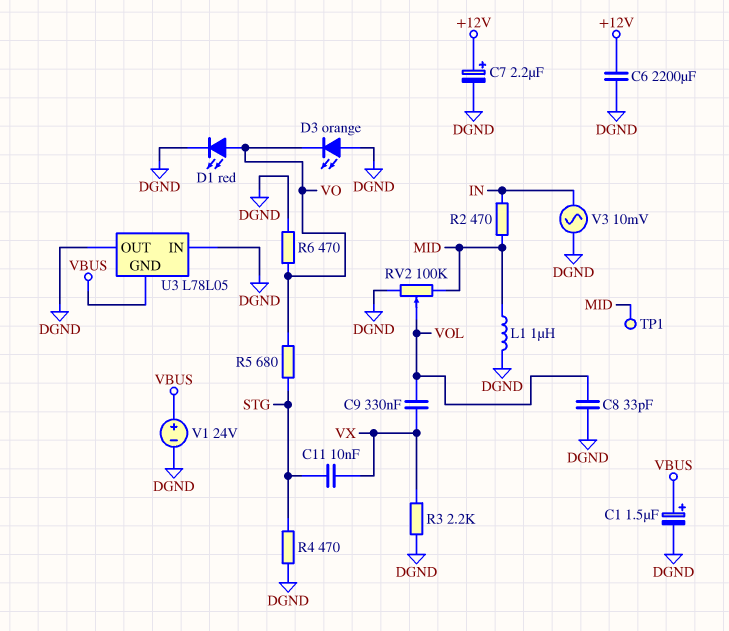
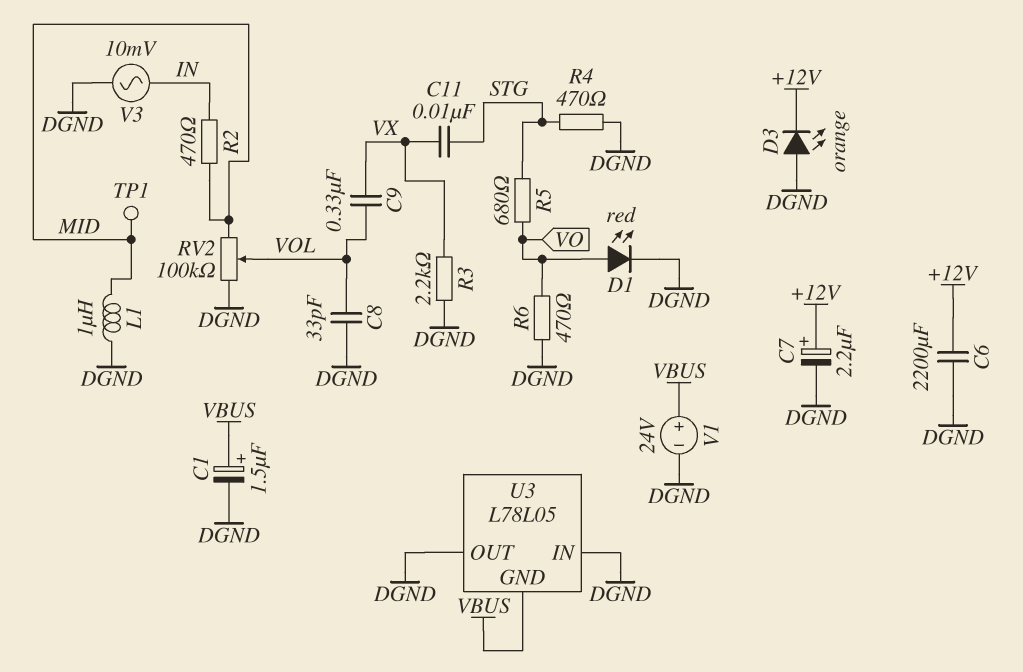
D3: LED orange (A DGND, K VO) -> LED orange (A DGND, K +12V)

